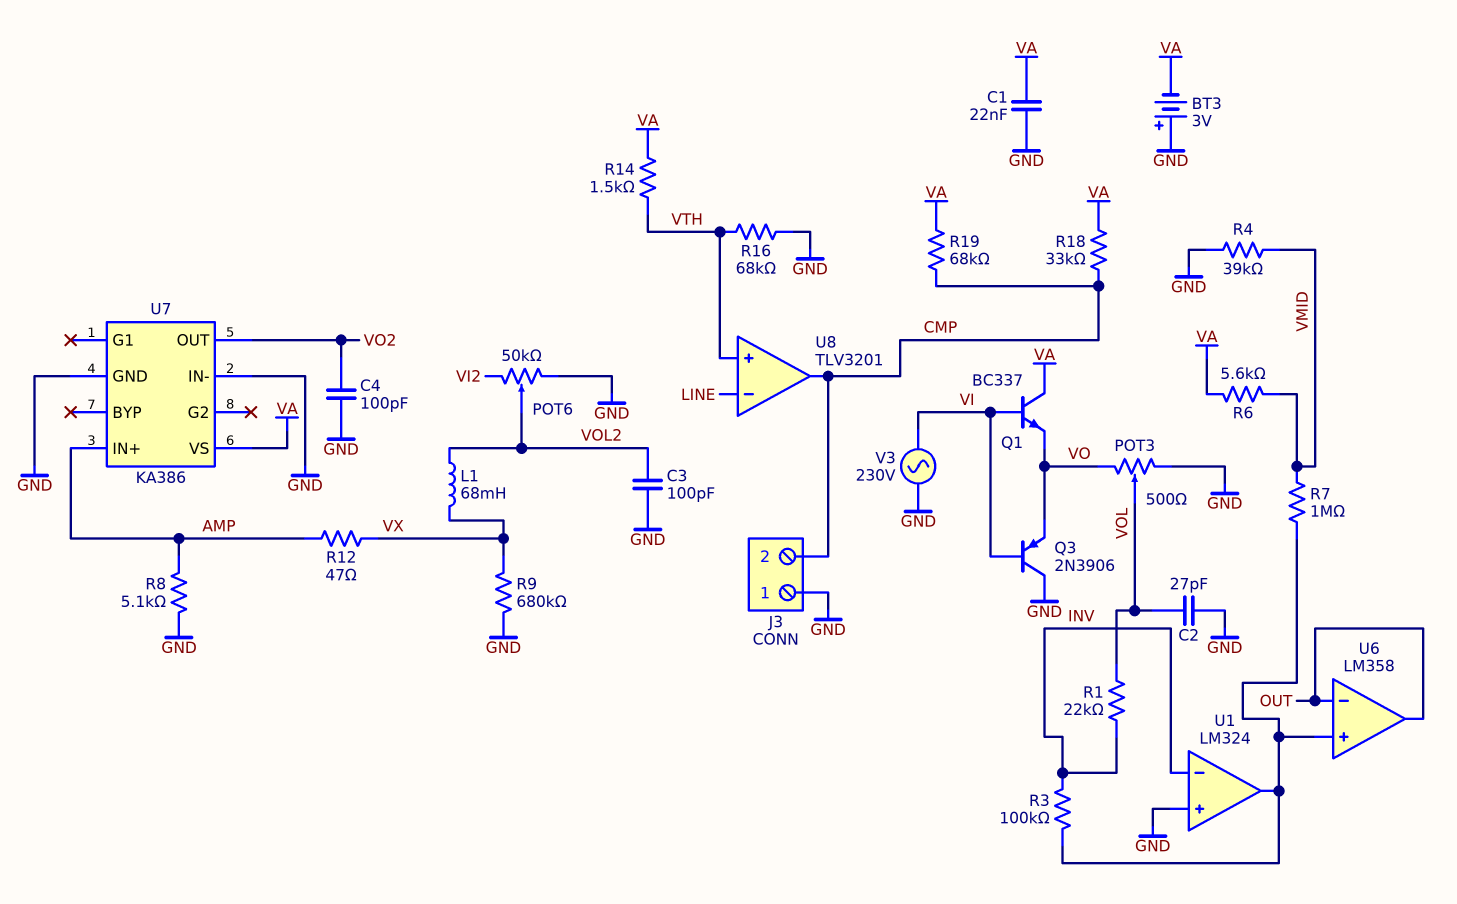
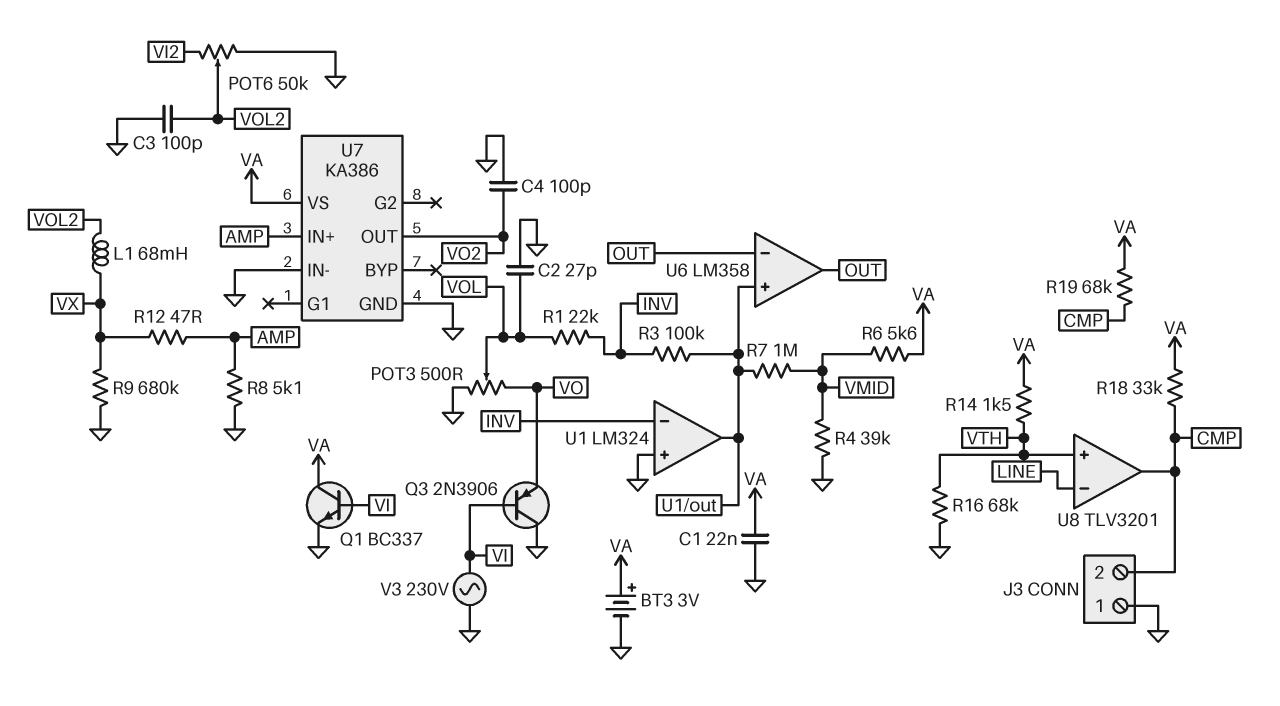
BT3: 3V (plus GND, minus VA) -> 3V (plus VA, minus GND)
Q1: NPN BC337 (B VI, C VA, E VO) -> NPN BC337 (B VI, C VA, E GND)

